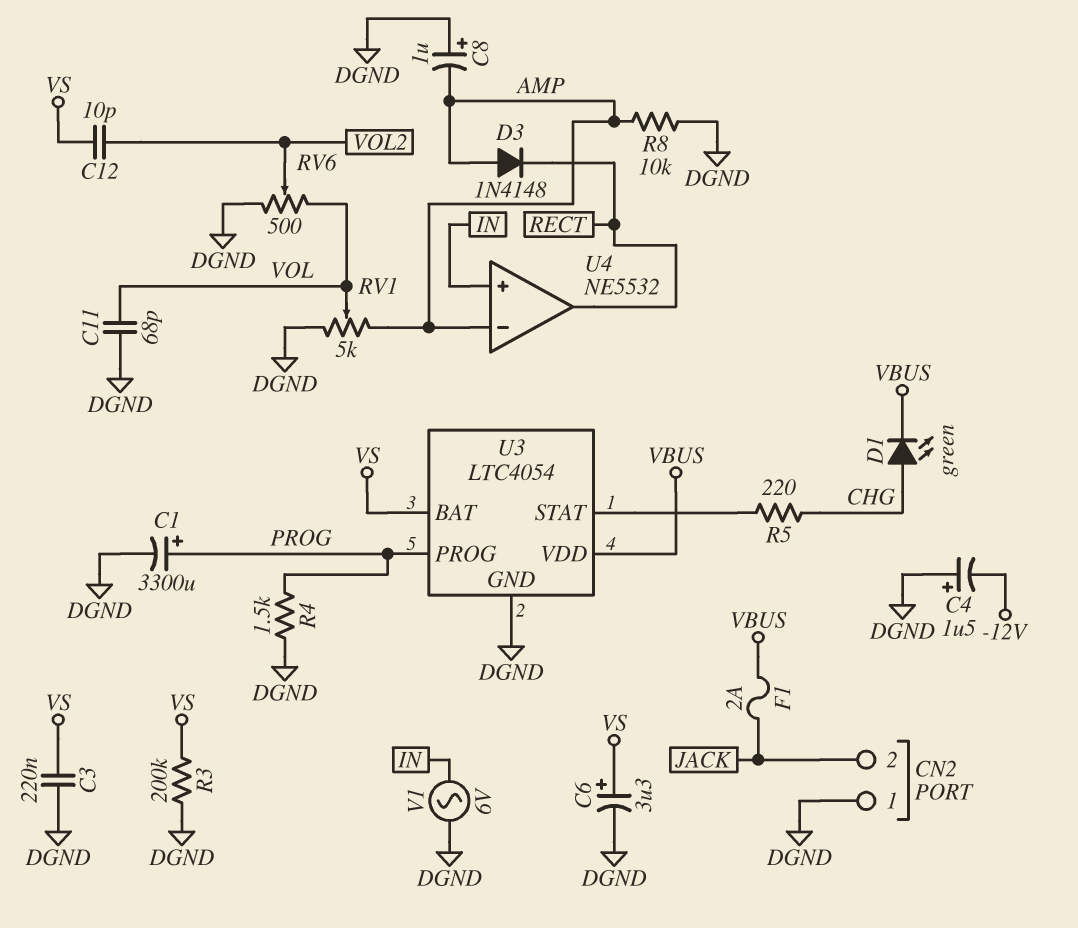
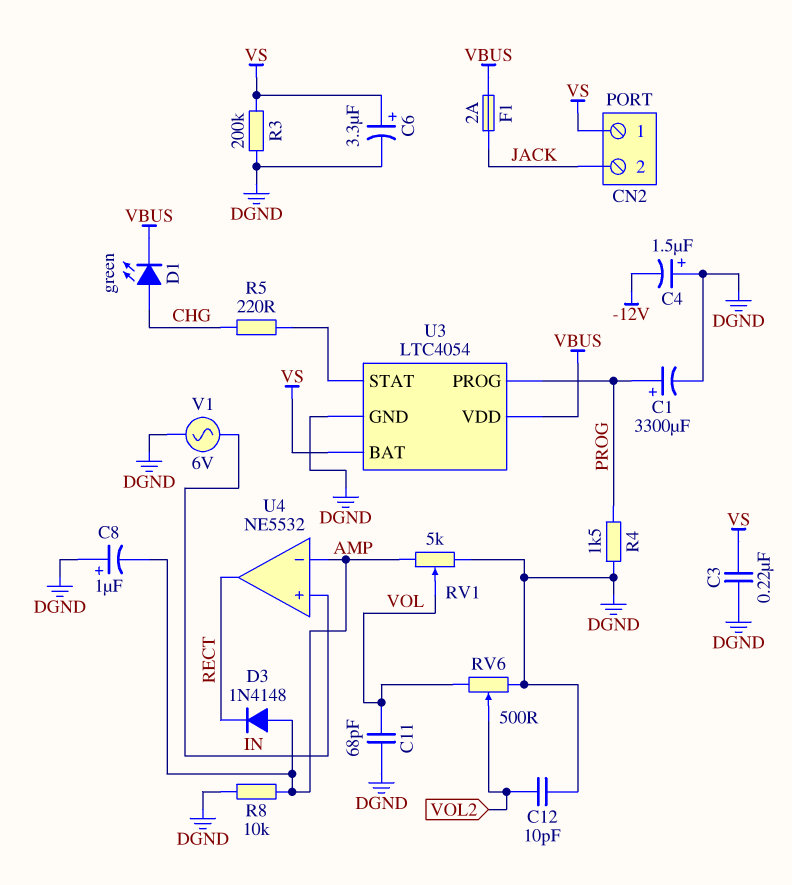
C12: 10pF (VOL2, VS) -> 10pF (DGND, VOL2)
CN2 pin 1: DGND -> VS

